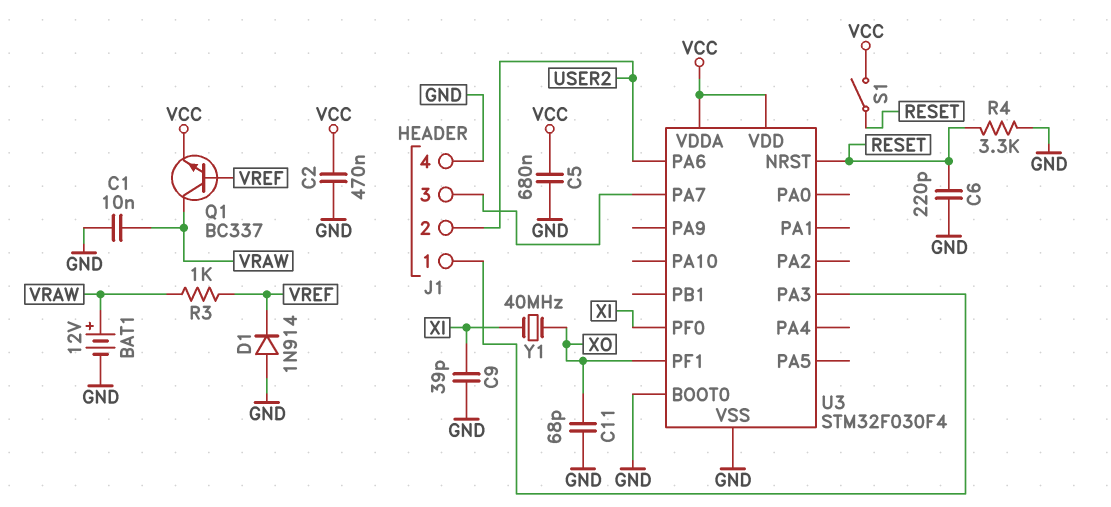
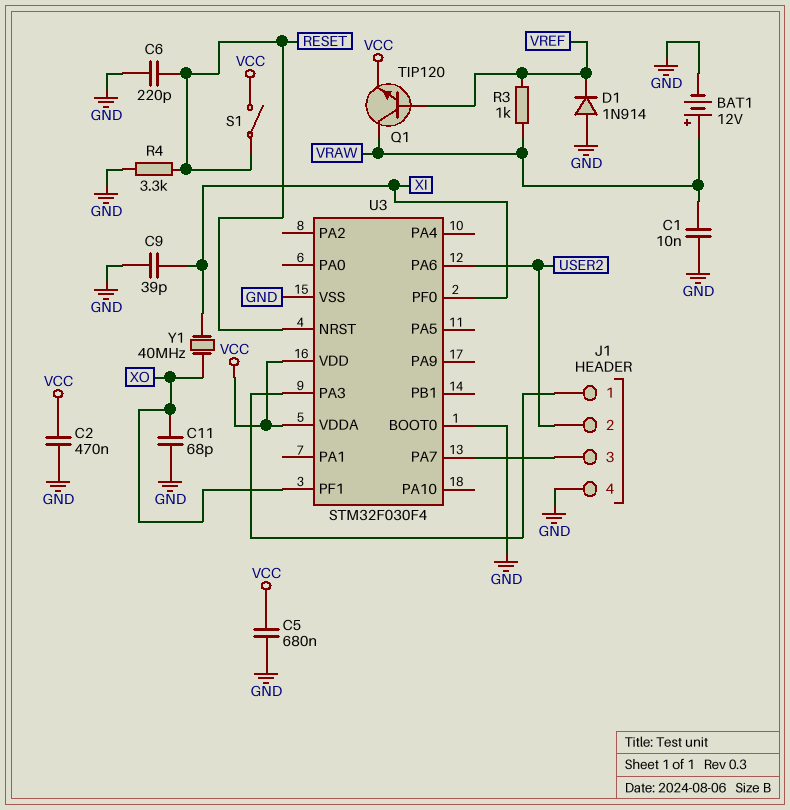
Q1: NPN BC337 (B VREF, C VRAW, E VCC) -> NPN TIP120 (B VREF, C VRAW, E VCC)

